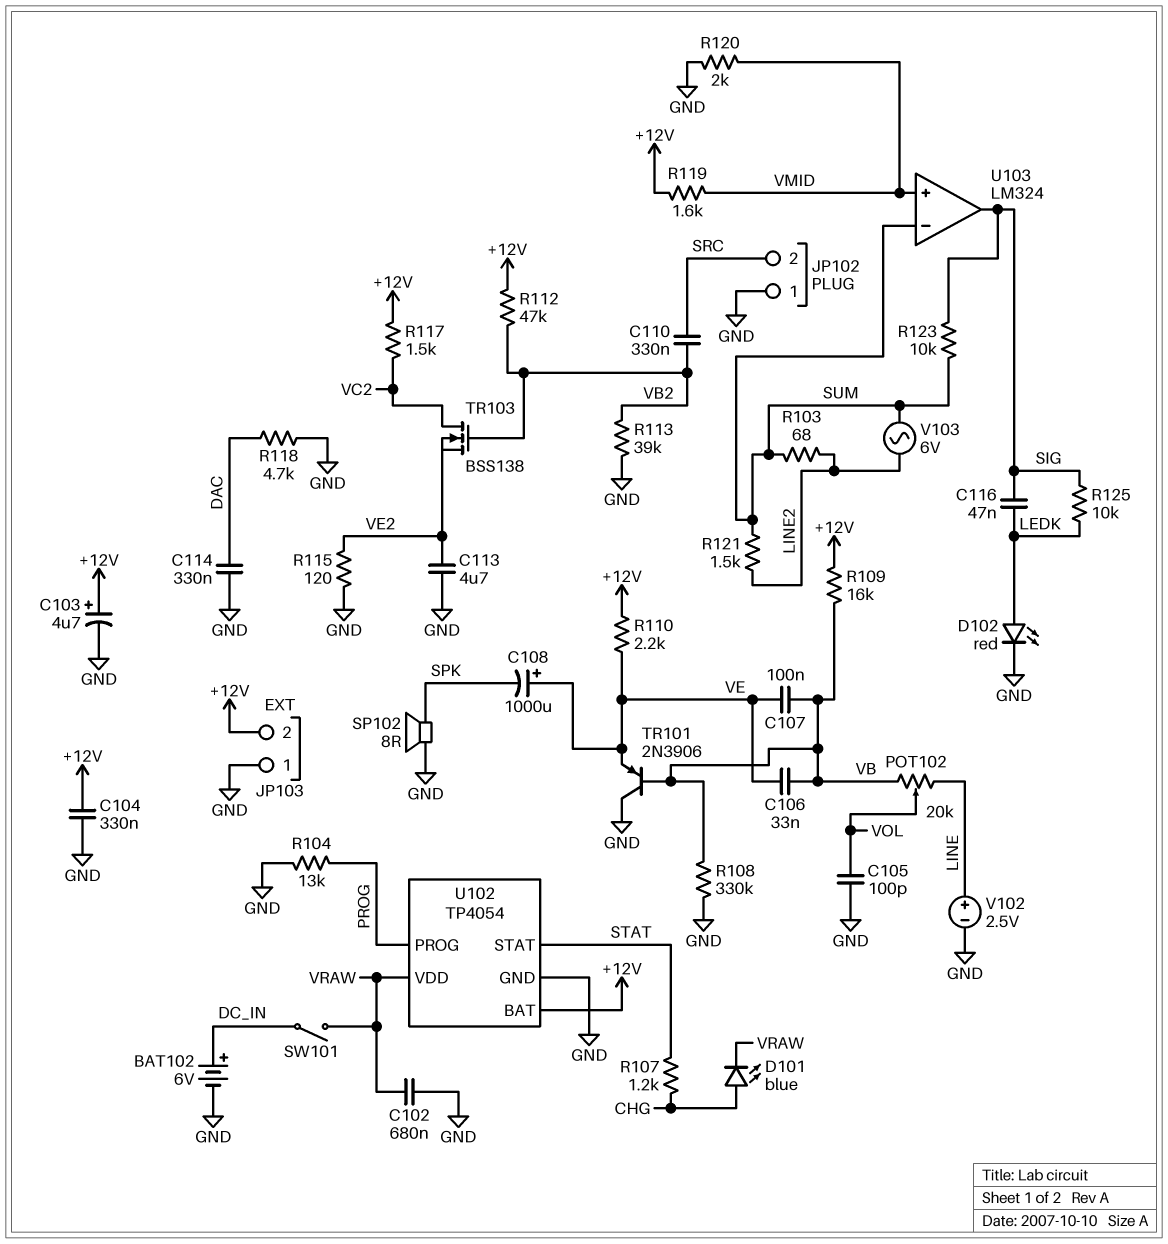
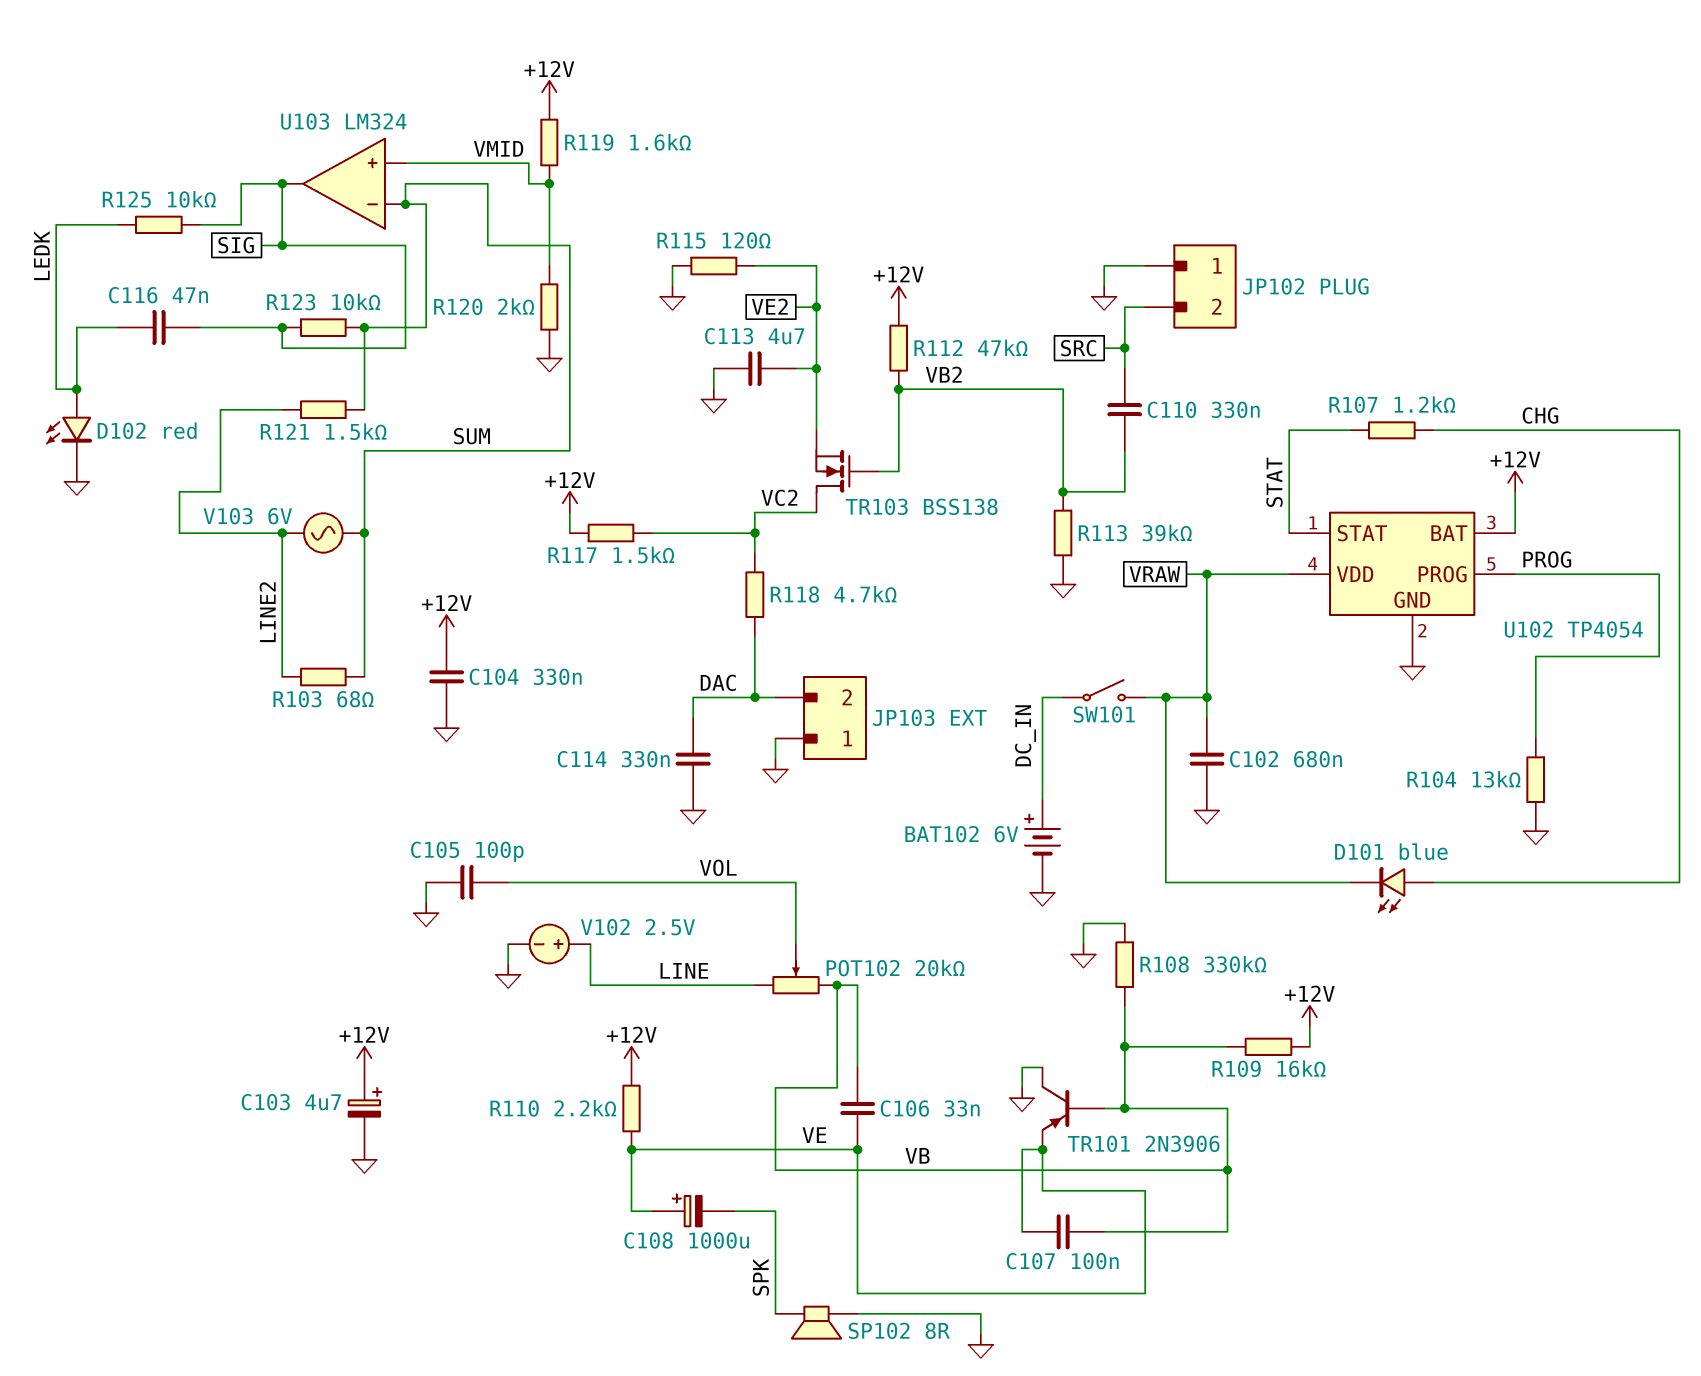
JP103 pin 2: +12V -> DAC
R118: 4.7k (DAC, GND) -> 4.7k (DAC, VC2)

